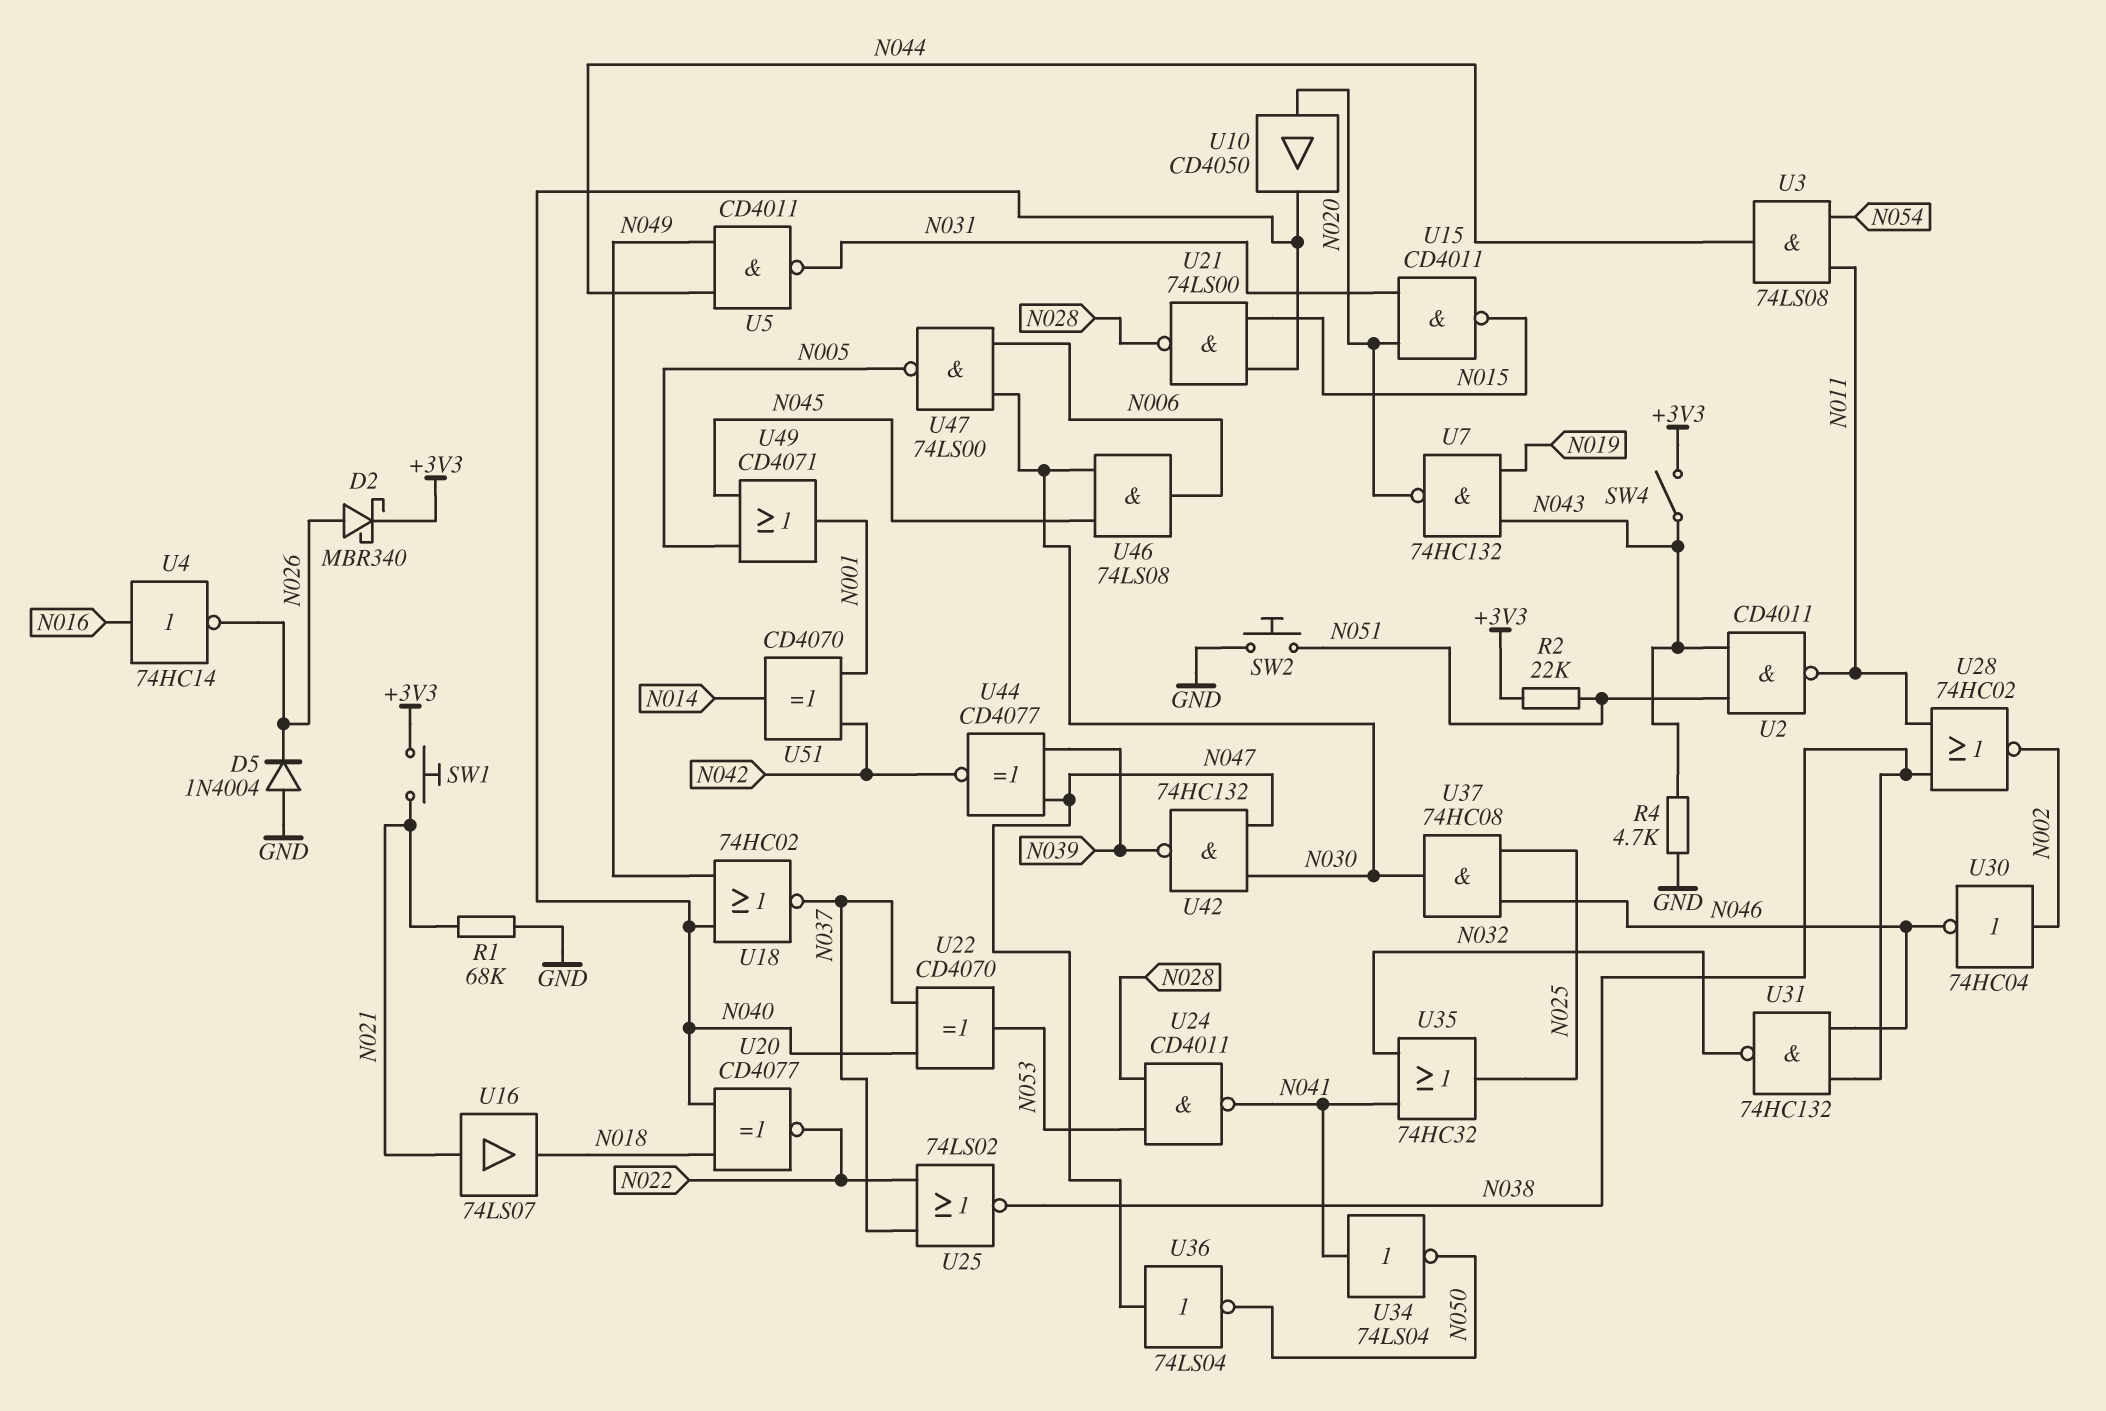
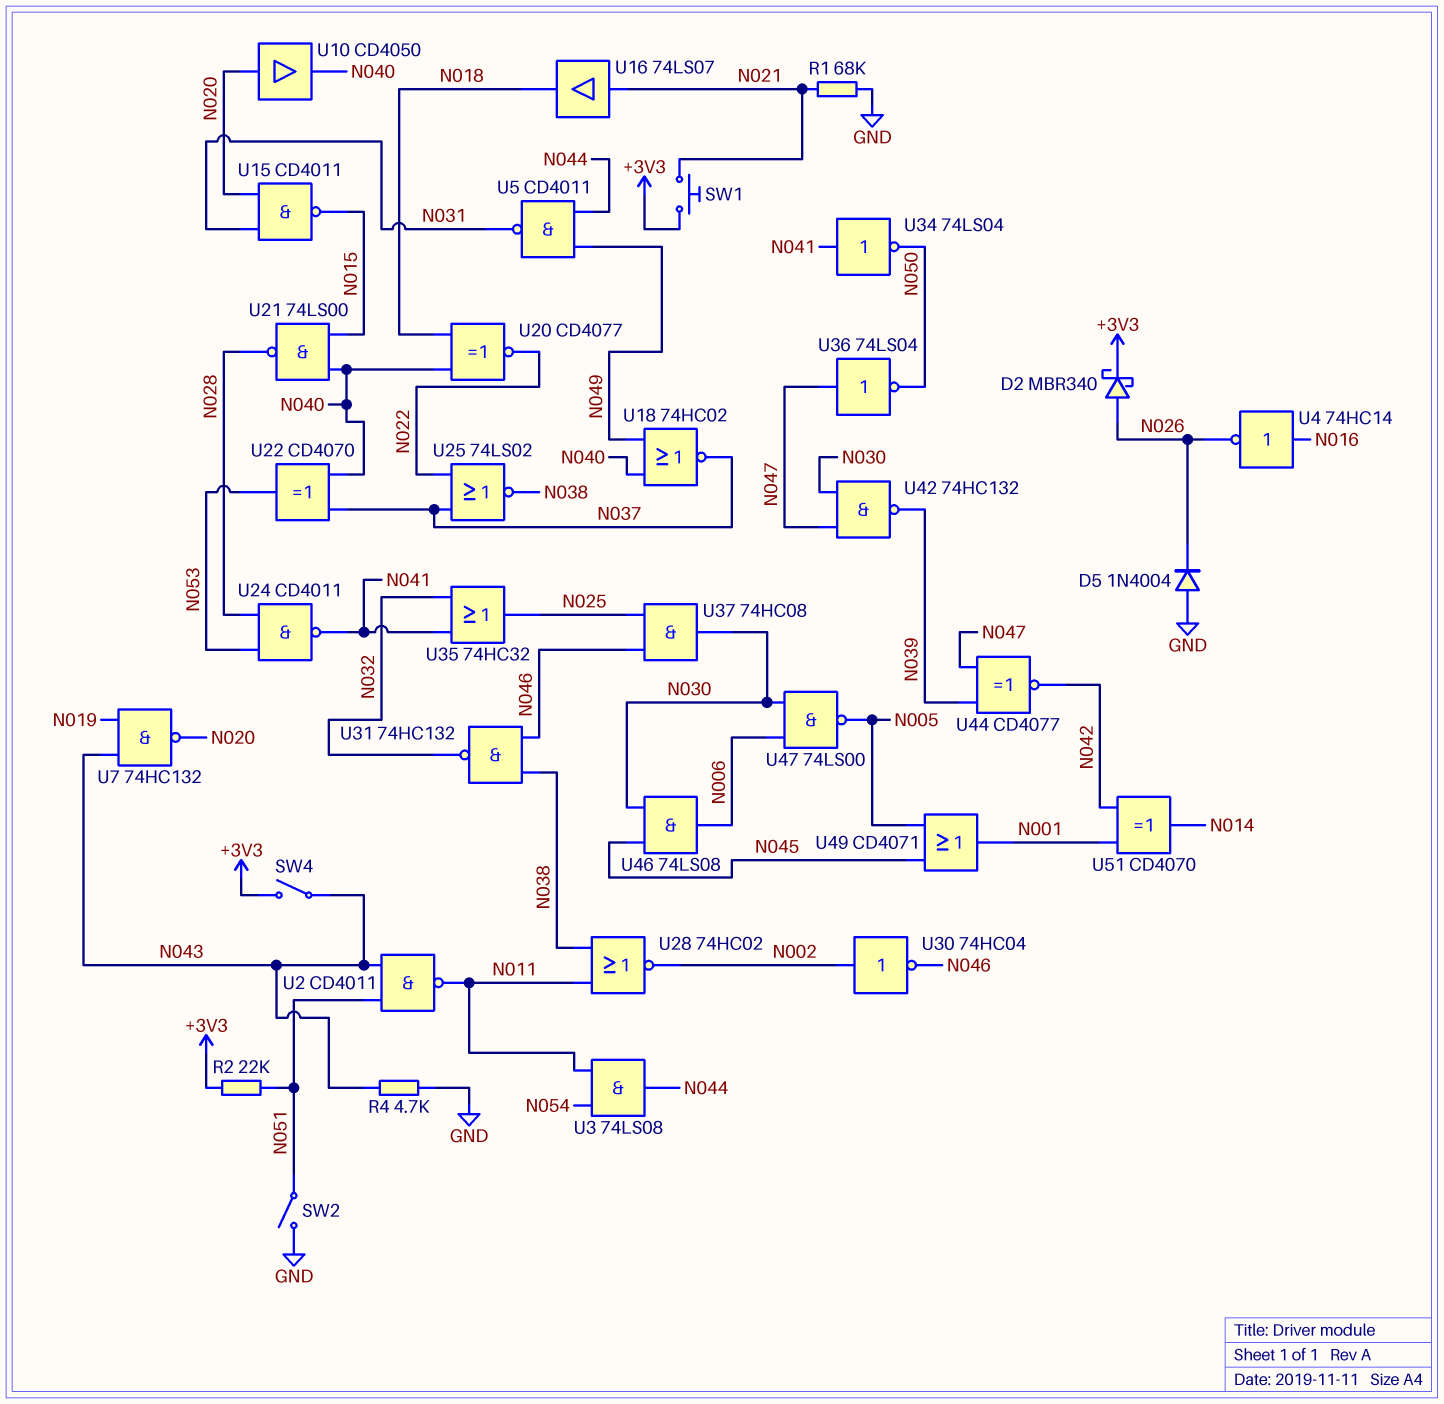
SW2: button (GND, N051) -> switch (GND, N051)

